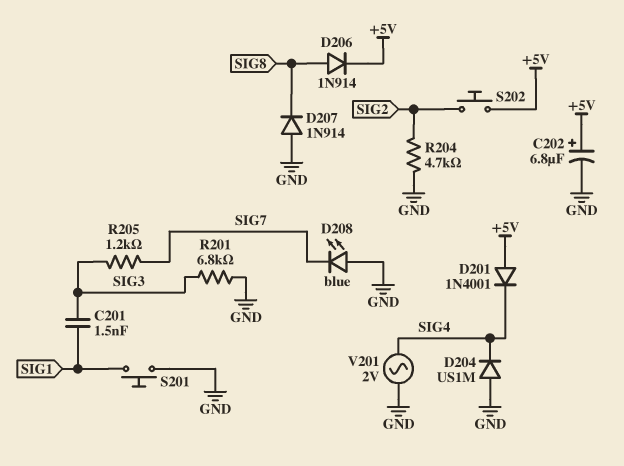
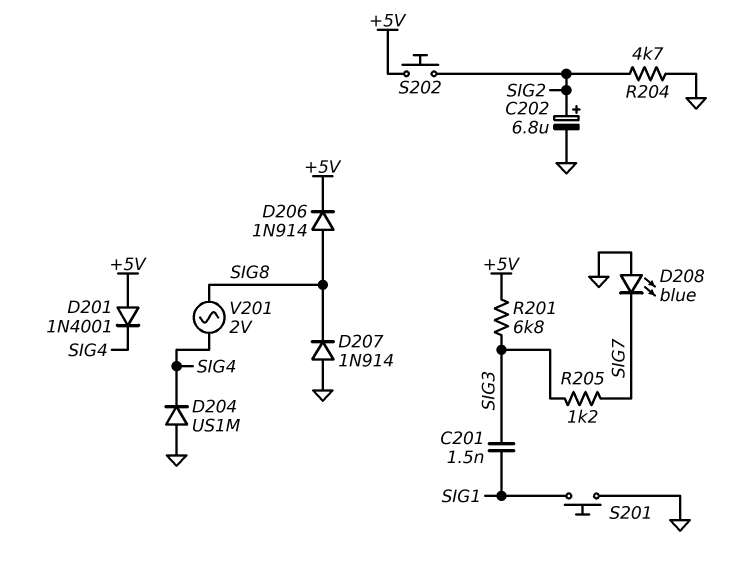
C202: 6.8uF (plus +5V, minus GND) -> 6.8uF (plus SIG2, minus GND)
R201: 6.8k (GND, SIG3) -> 6.8k (+5V, SIG3)
V201: AC 2V (GND, SIG4) -> AC 2V (SIG4, SIG8)

